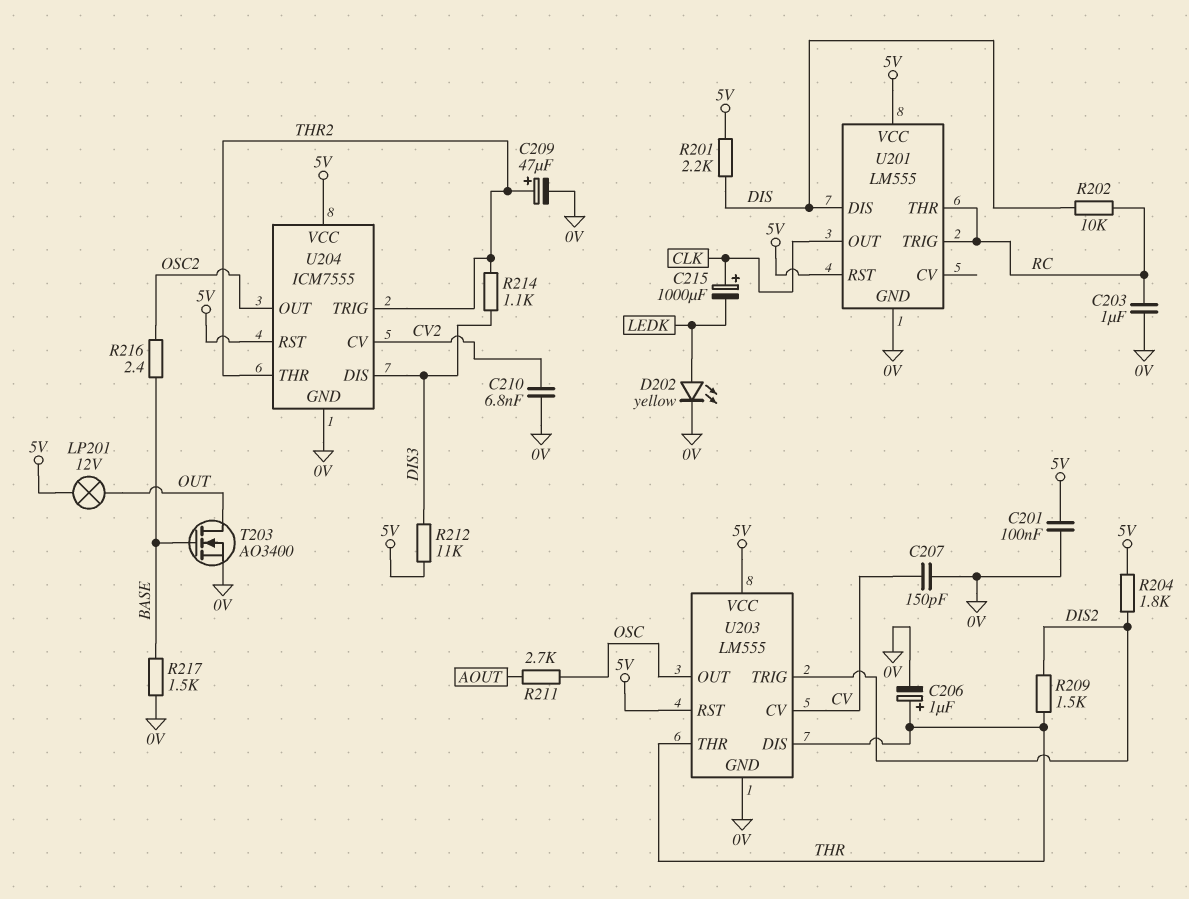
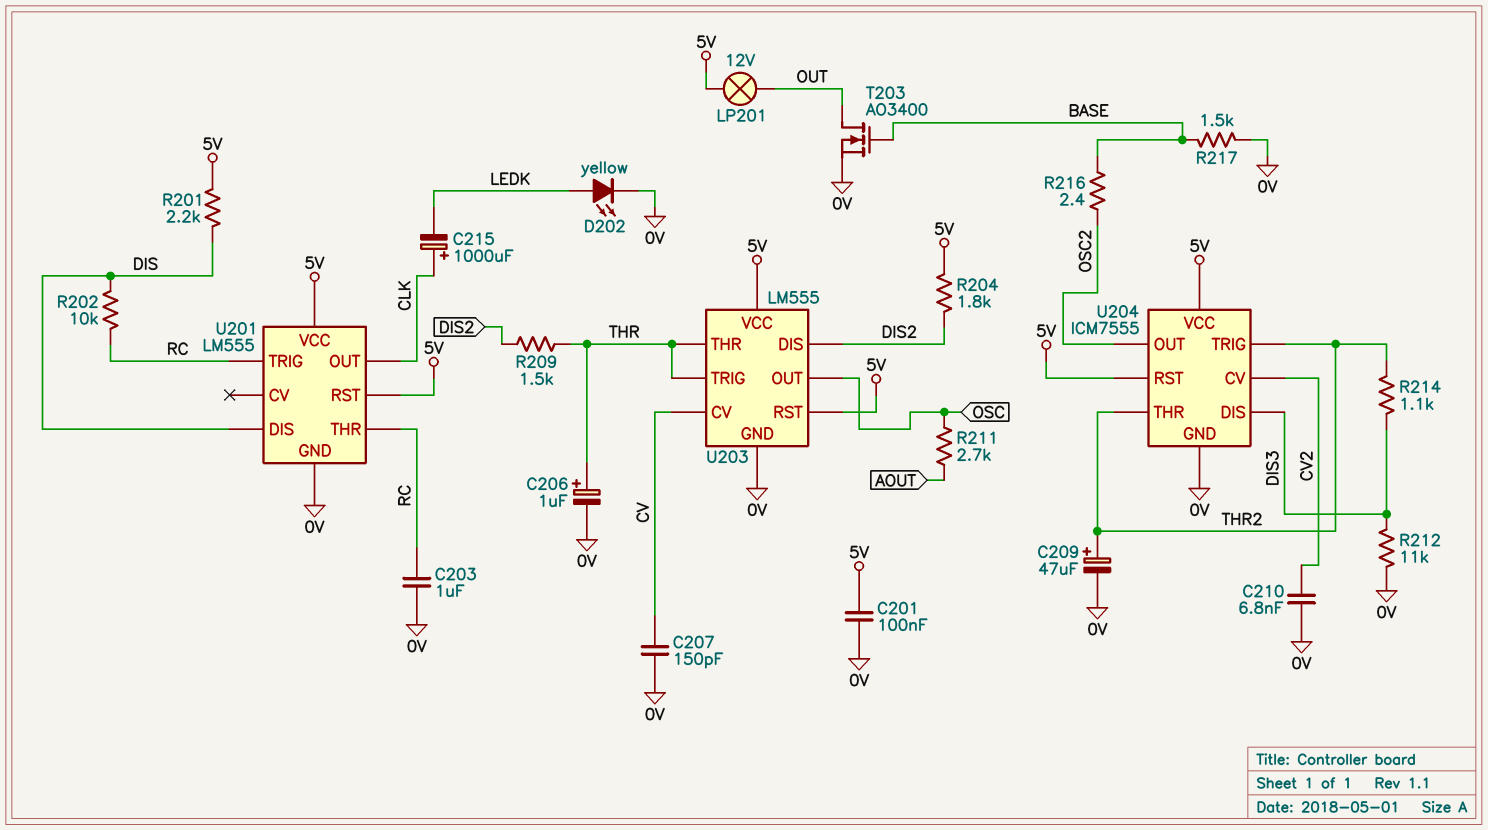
R212: 11k (5V, DIS3) -> 11k (0V, DIS3)
U203 pin DIS: THR -> DIS2
U203 pin TRIG: DIS2 -> THR

